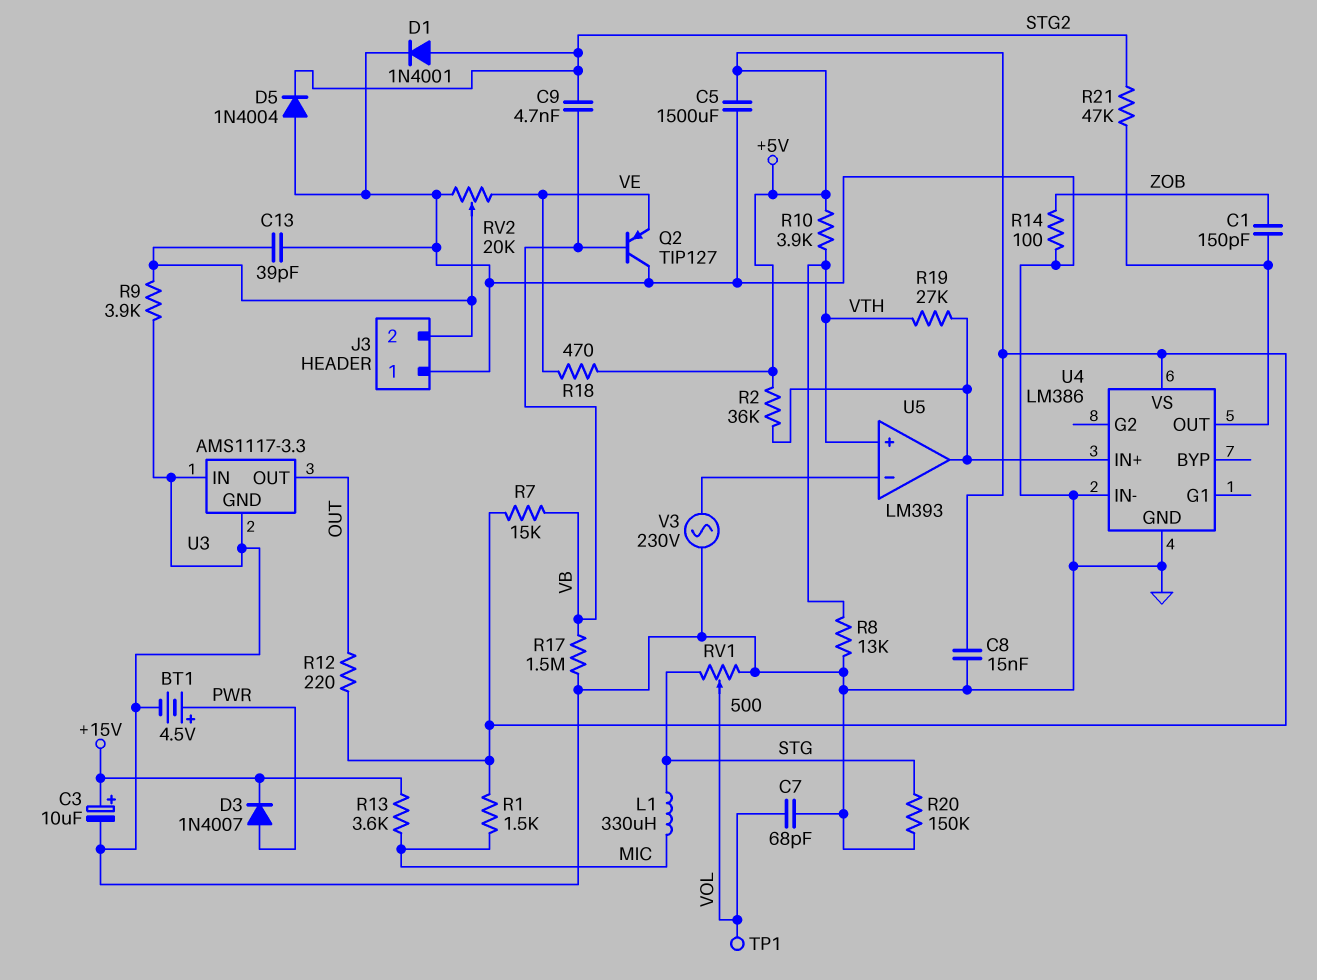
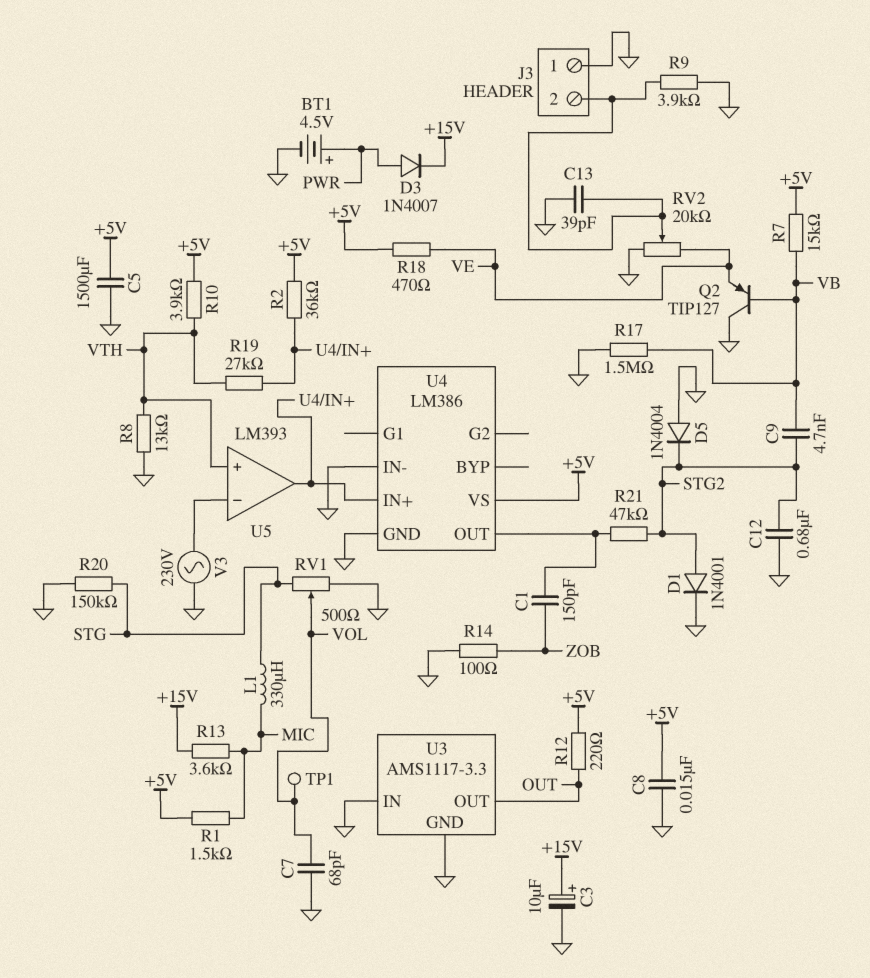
C12: none -> 680nF (GND, STG2)

